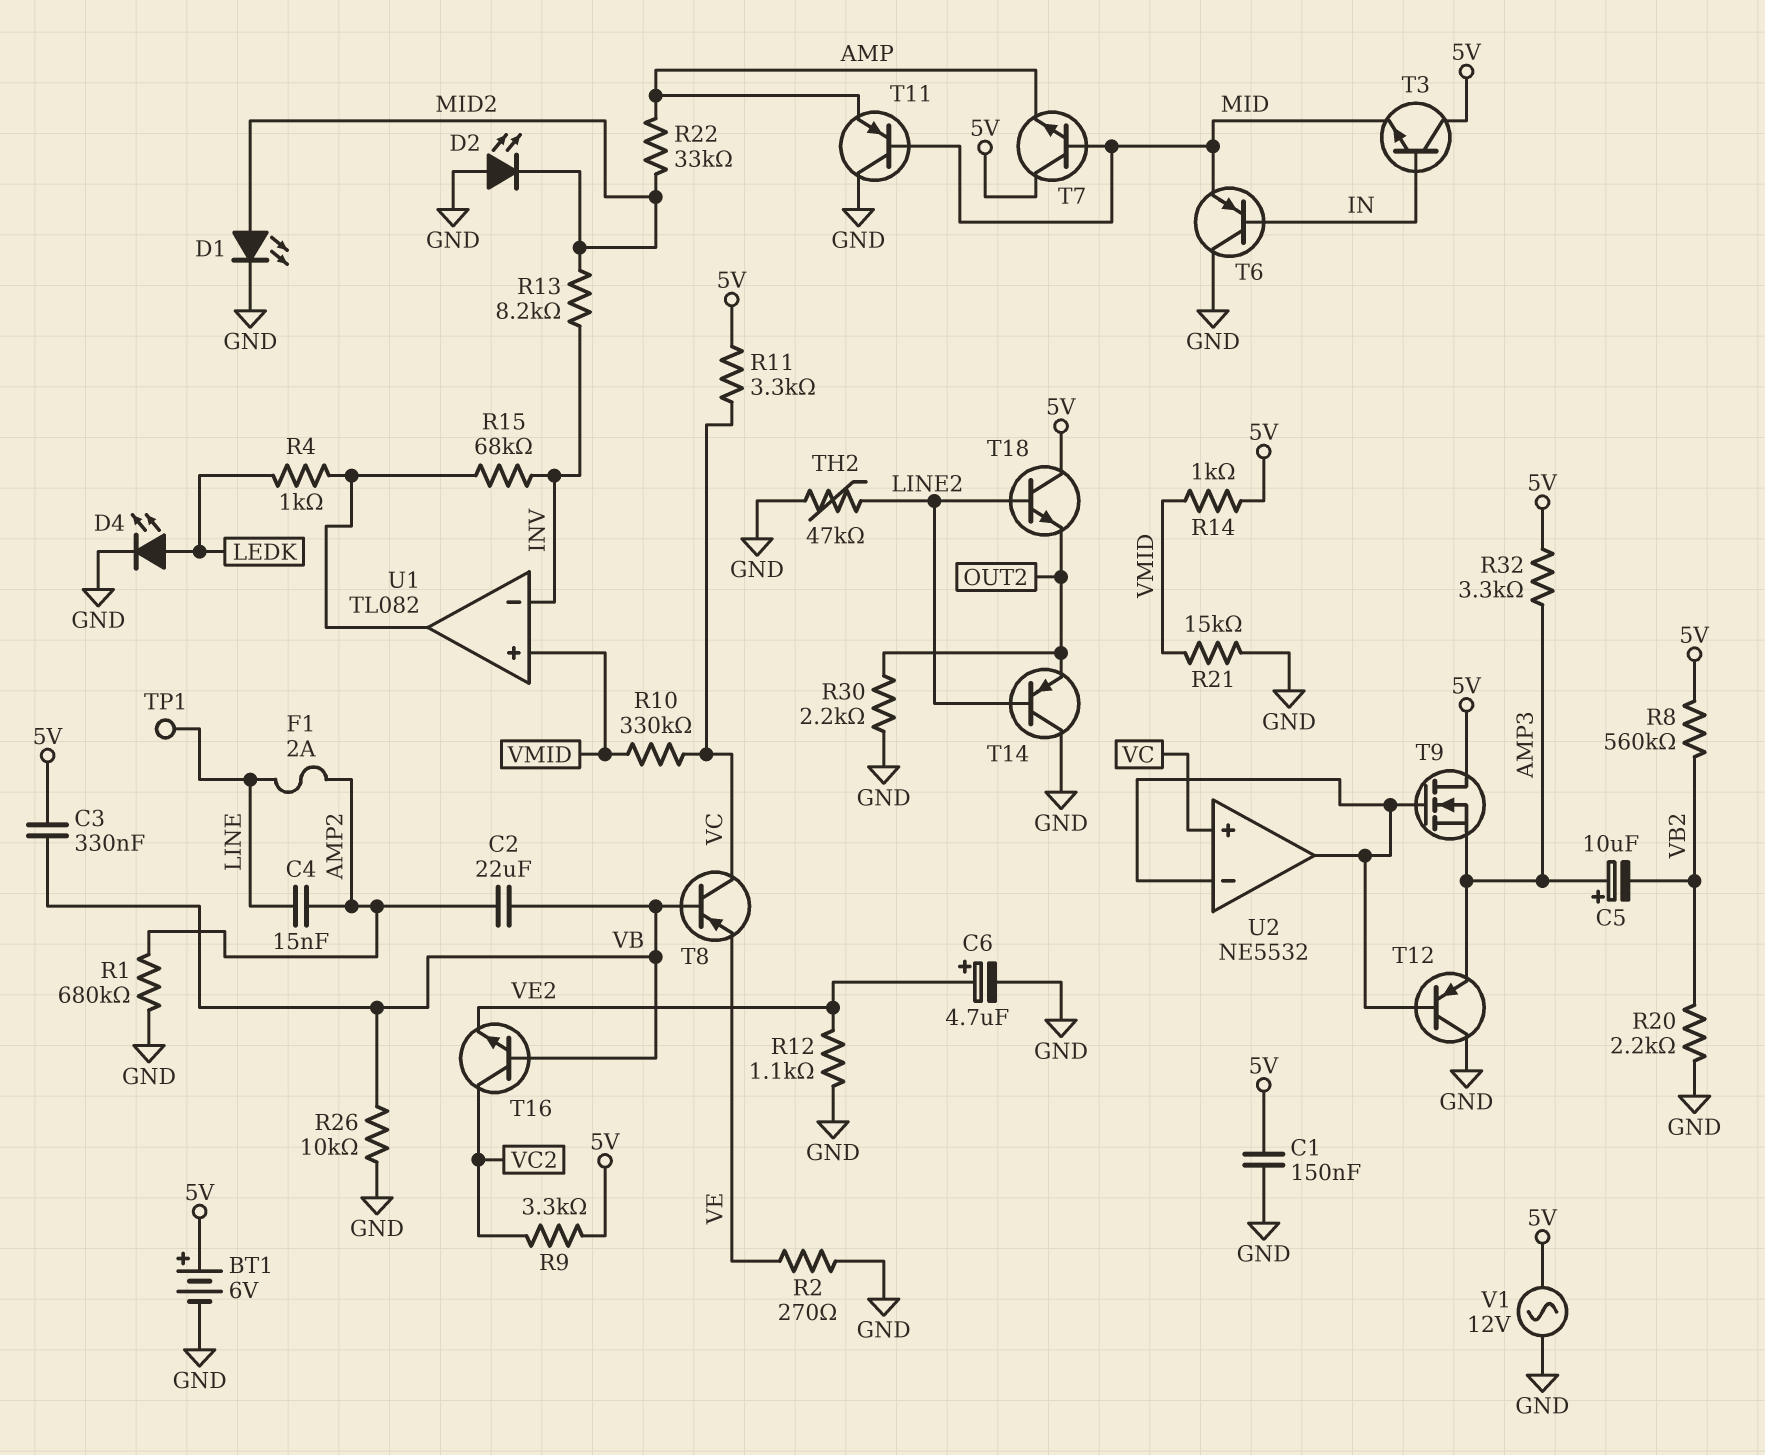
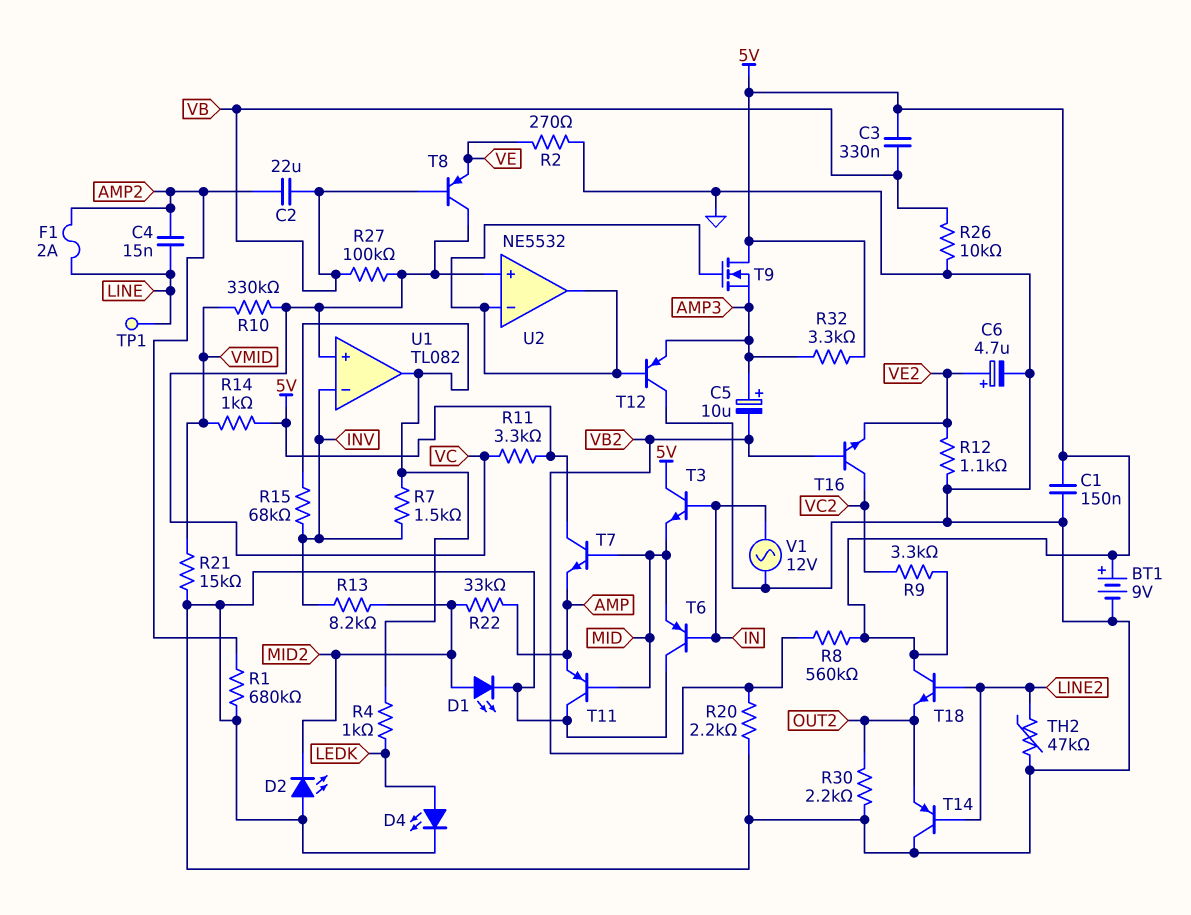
BT1: 6V (plus 5V, minus GND) -> 9V (plus 5V, minus GND)
R7: none -> 1.5k (INV, U1/out)
R27: none -> 100k (VB, VC)
T16: NPN (B VB, C VC2, E VE2) -> NPN (B VB2, C VC2, E VE2)
U1 pin in+: VMID -> VC
V1: AC 12V (5V, GND) -> AC 12V (GND, IN)

